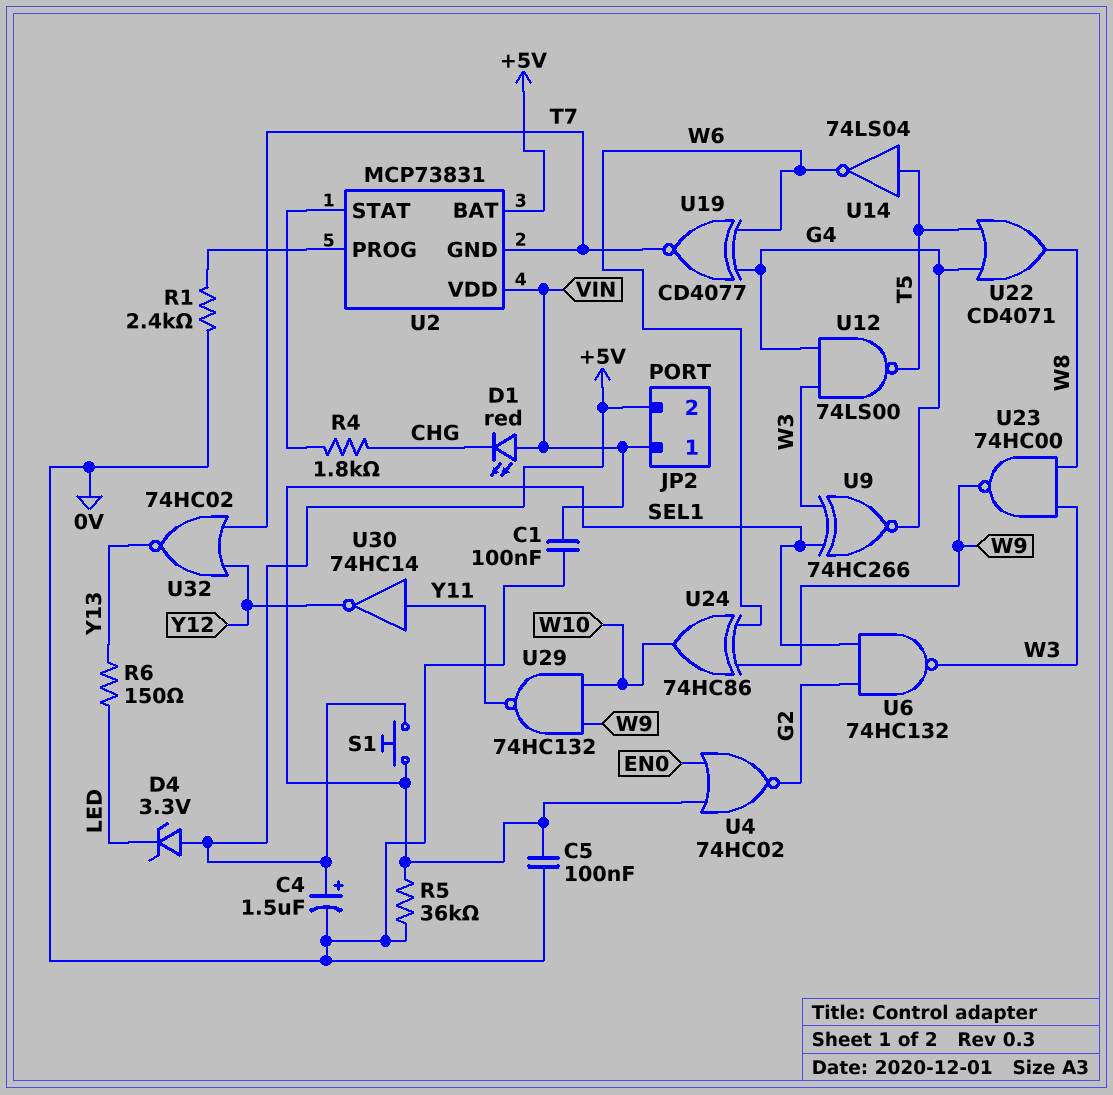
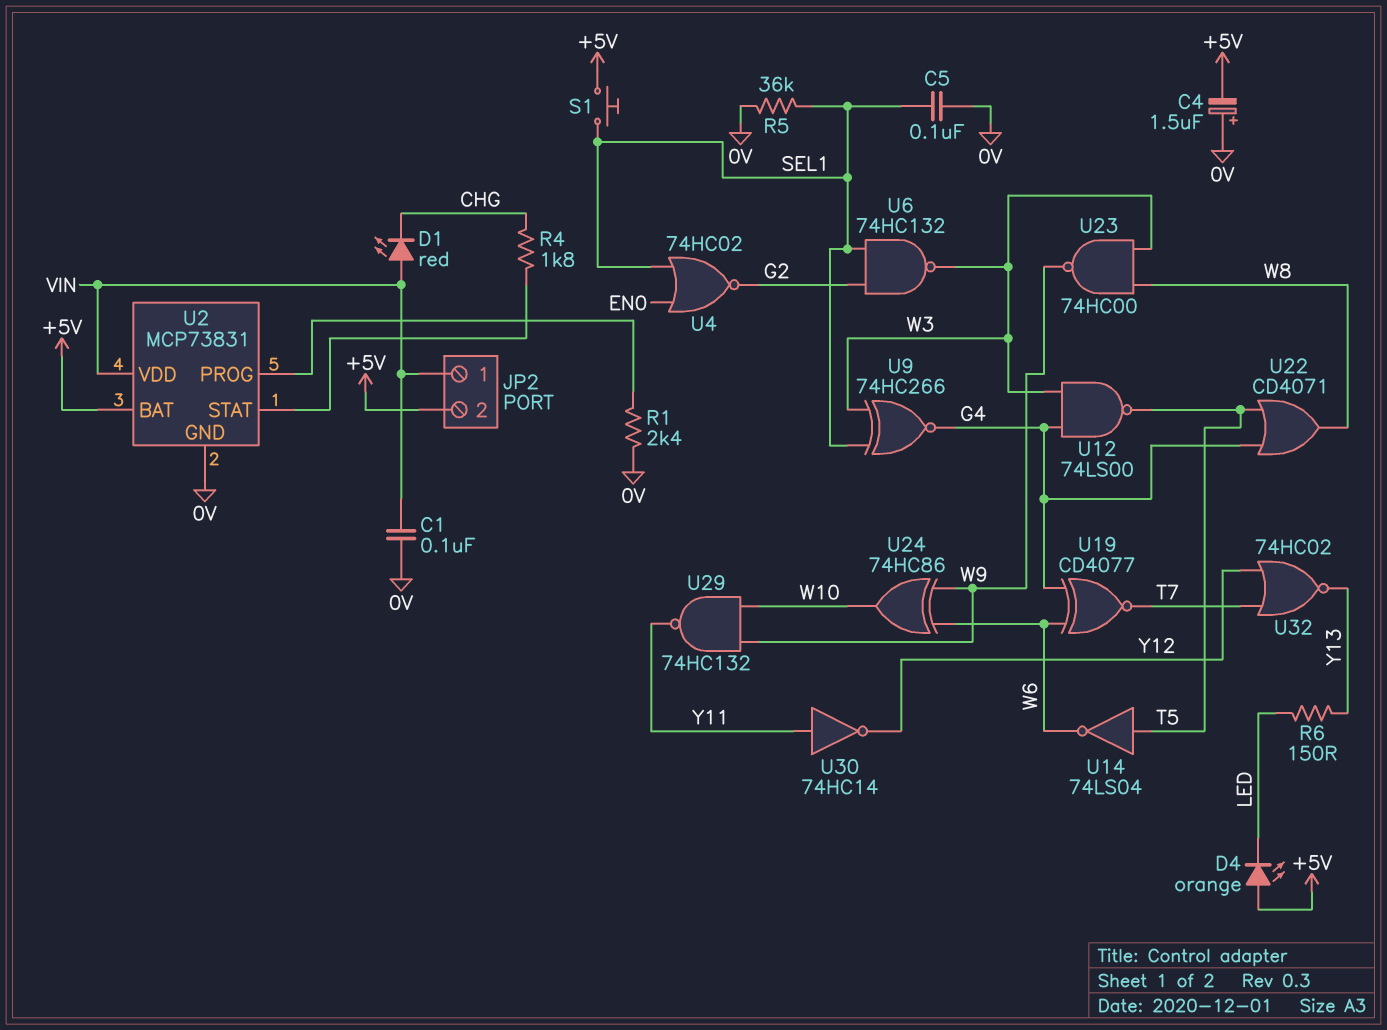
C4: 1.5uF (plus +5V, minus 0V) -> 1.5uF (plus 0V, minus +5V)
D4: zener 3.3V (A +5V, K LED) -> LED orange (A +5V, K LED)
U2 pin GND: T7 -> 0V

